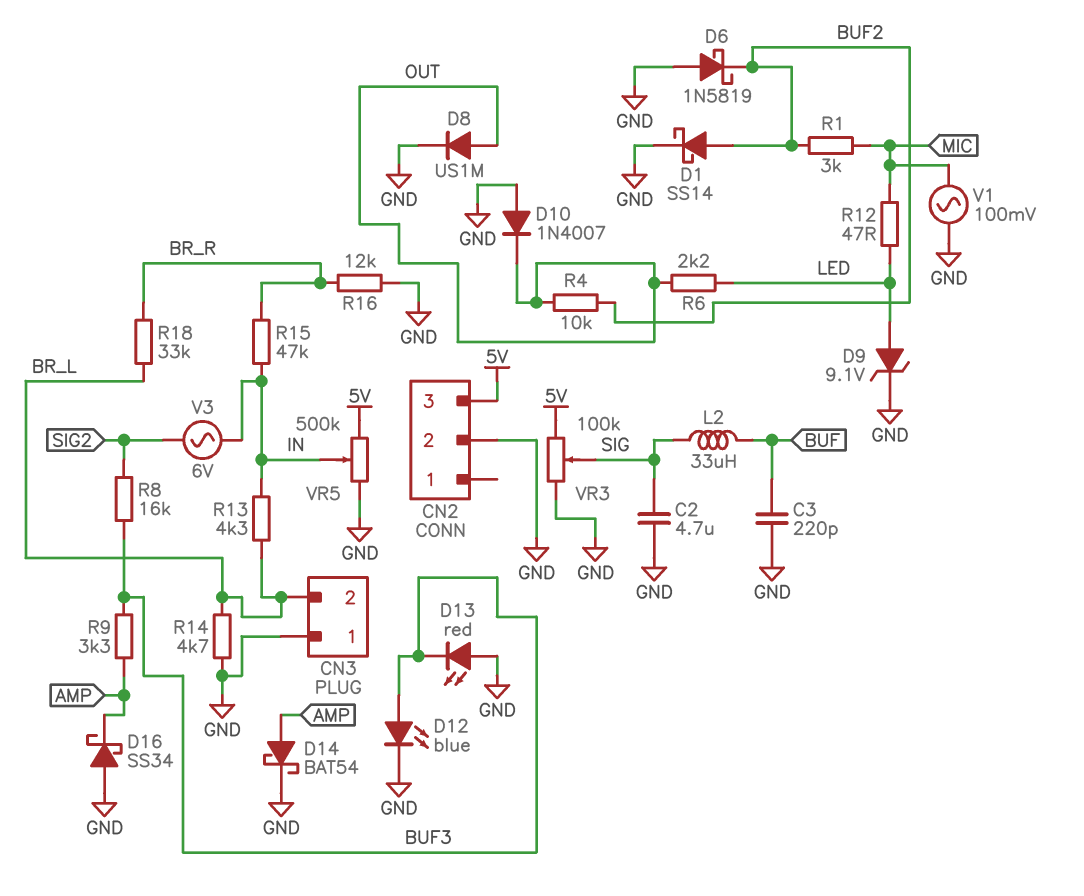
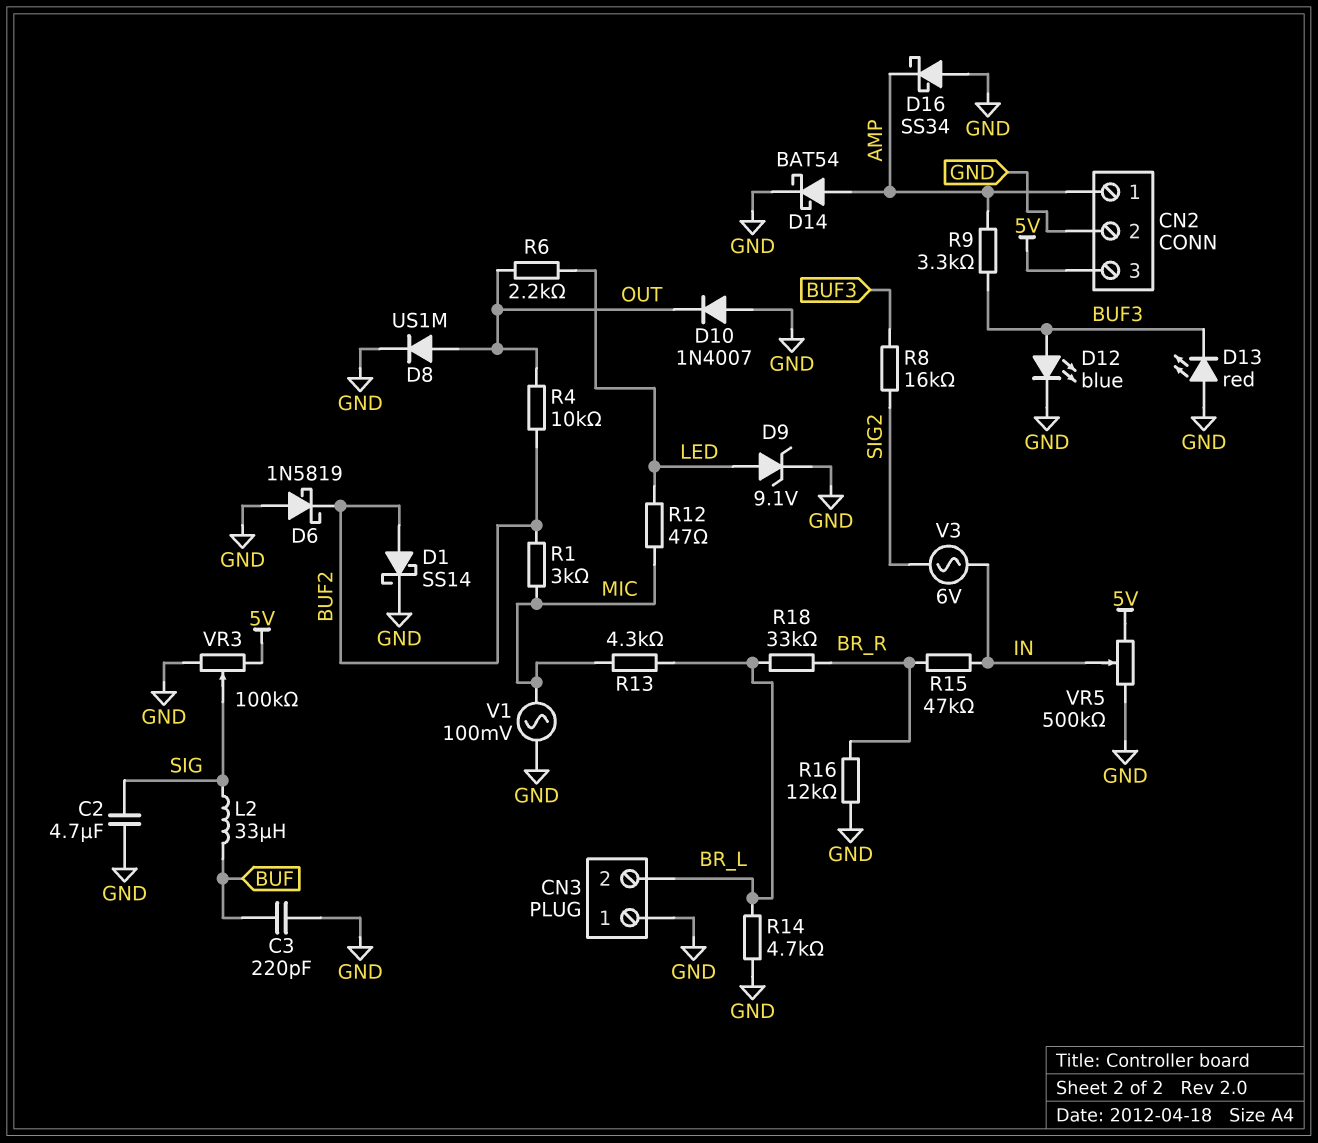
CN2 pin 1: none -> AMP
R13: 4.3k (BR_L, IN) -> 4.3k (BR_L, MIC)

